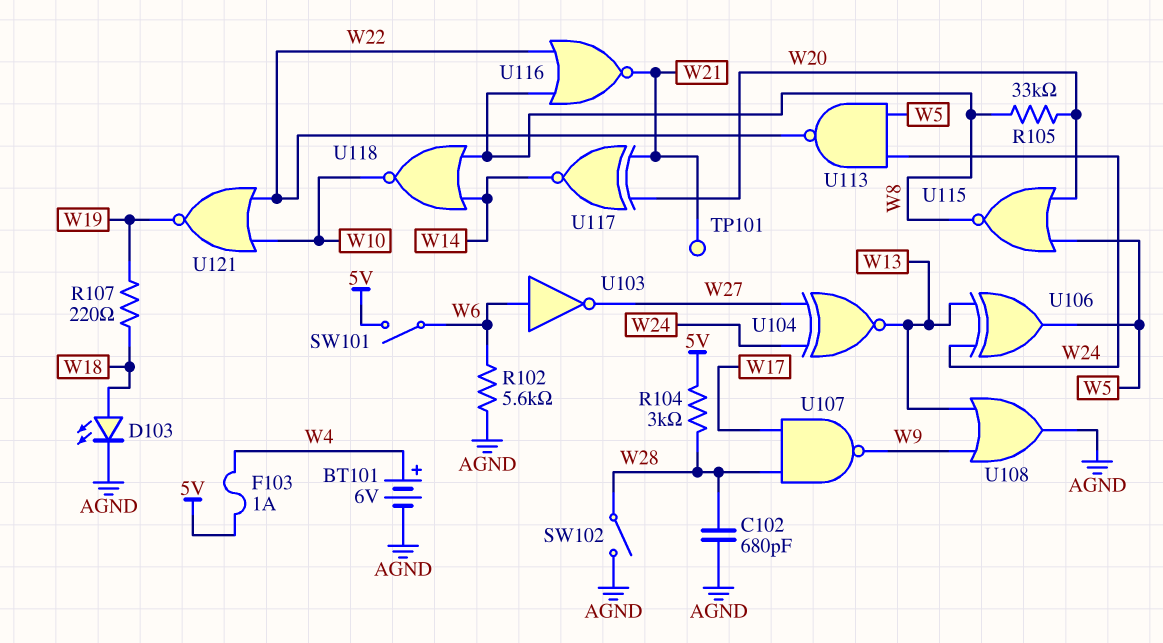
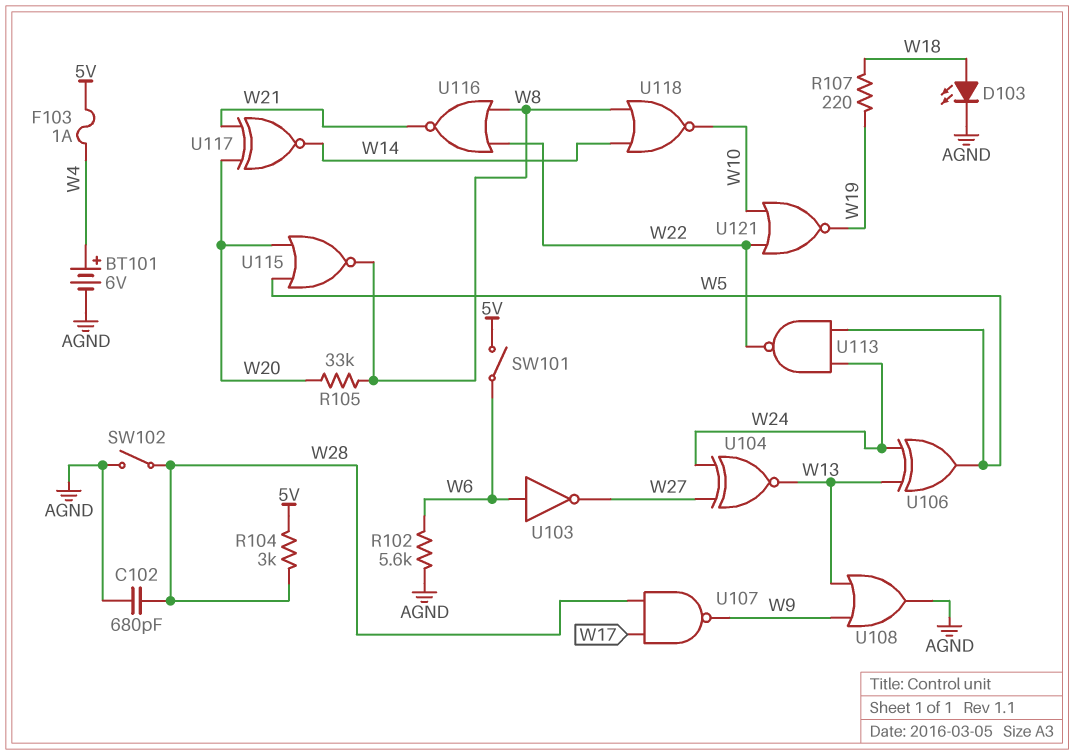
TP101: test point (W21) -> none

